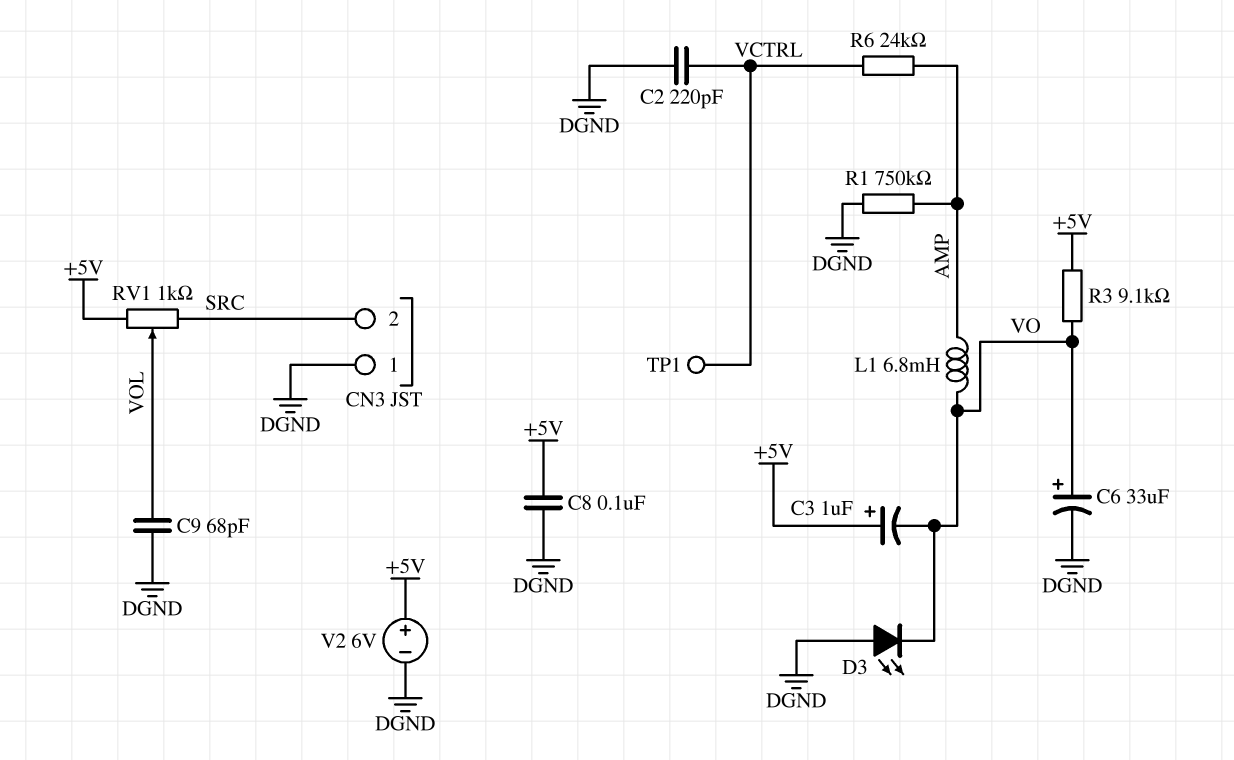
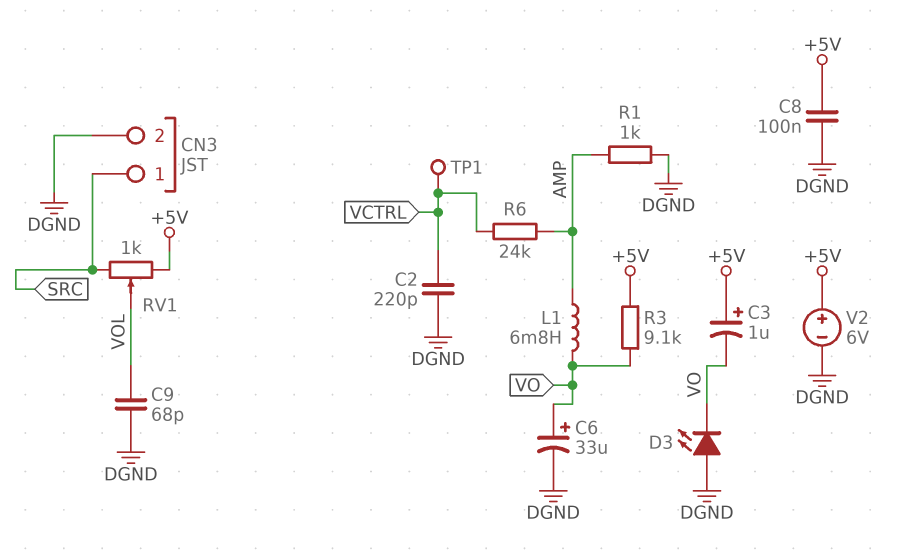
CN3 pin 1: DGND -> SRC
CN3 pin 2: SRC -> DGND
R1: 750k (AMP, DGND) -> 1k (AMP, DGND)

